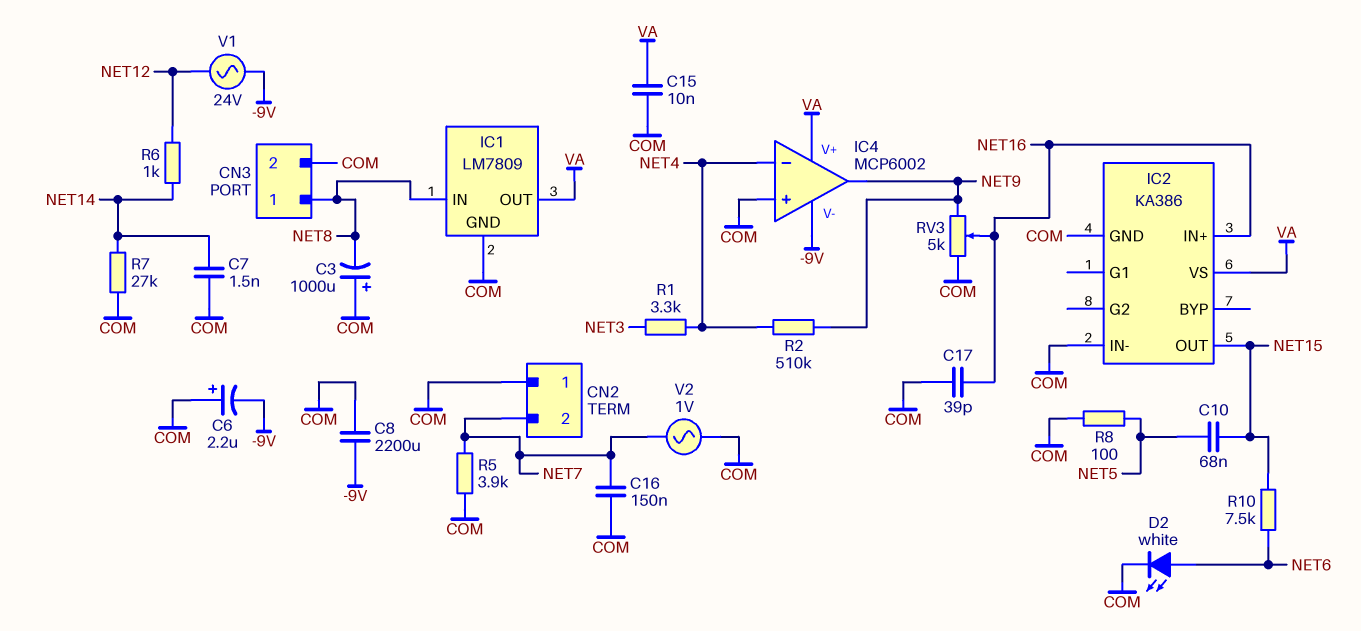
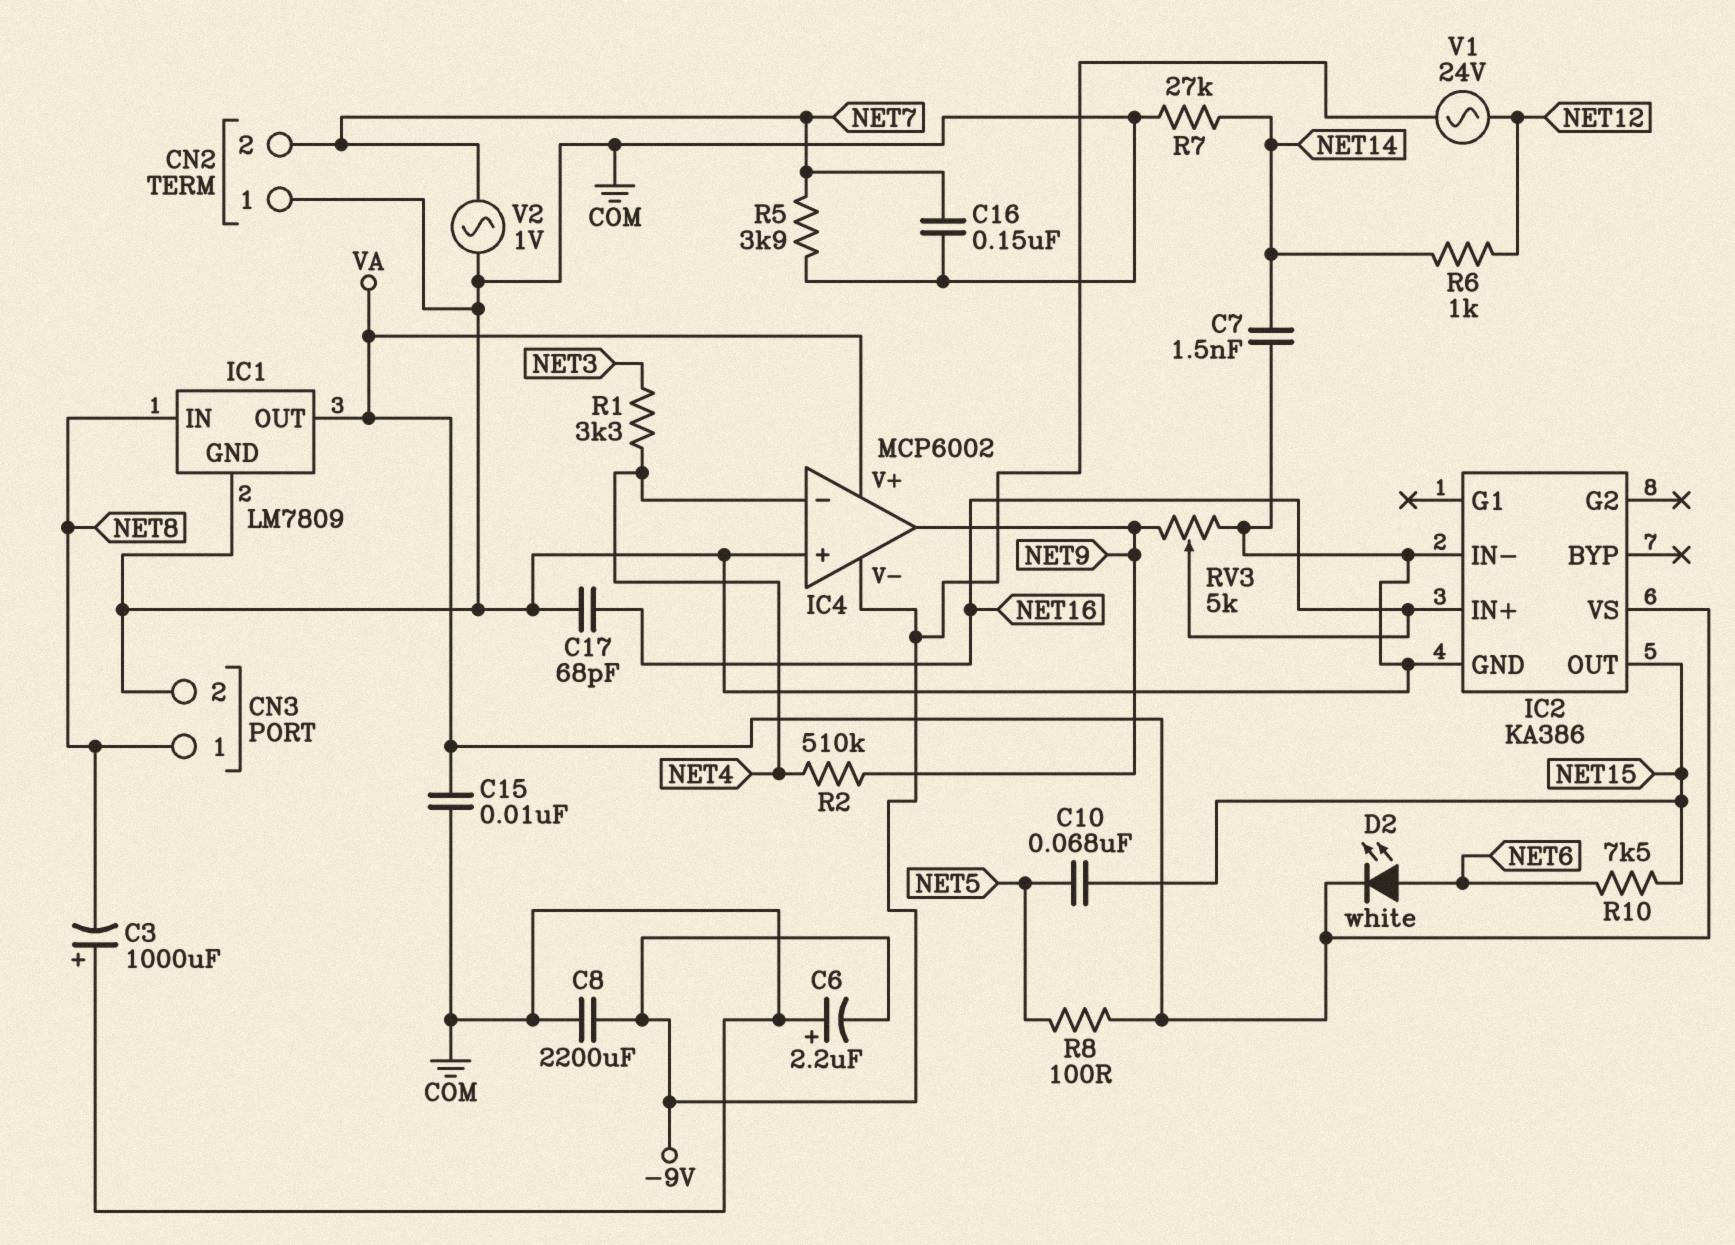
C17: 39pF (COM, NET16) -> 68pF (COM, NET16)
D2: LED white (A NET6, K COM) -> LED white (A NET6, K VA)
R8: 100 (COM, NET5) -> 100 (NET5, VA)

